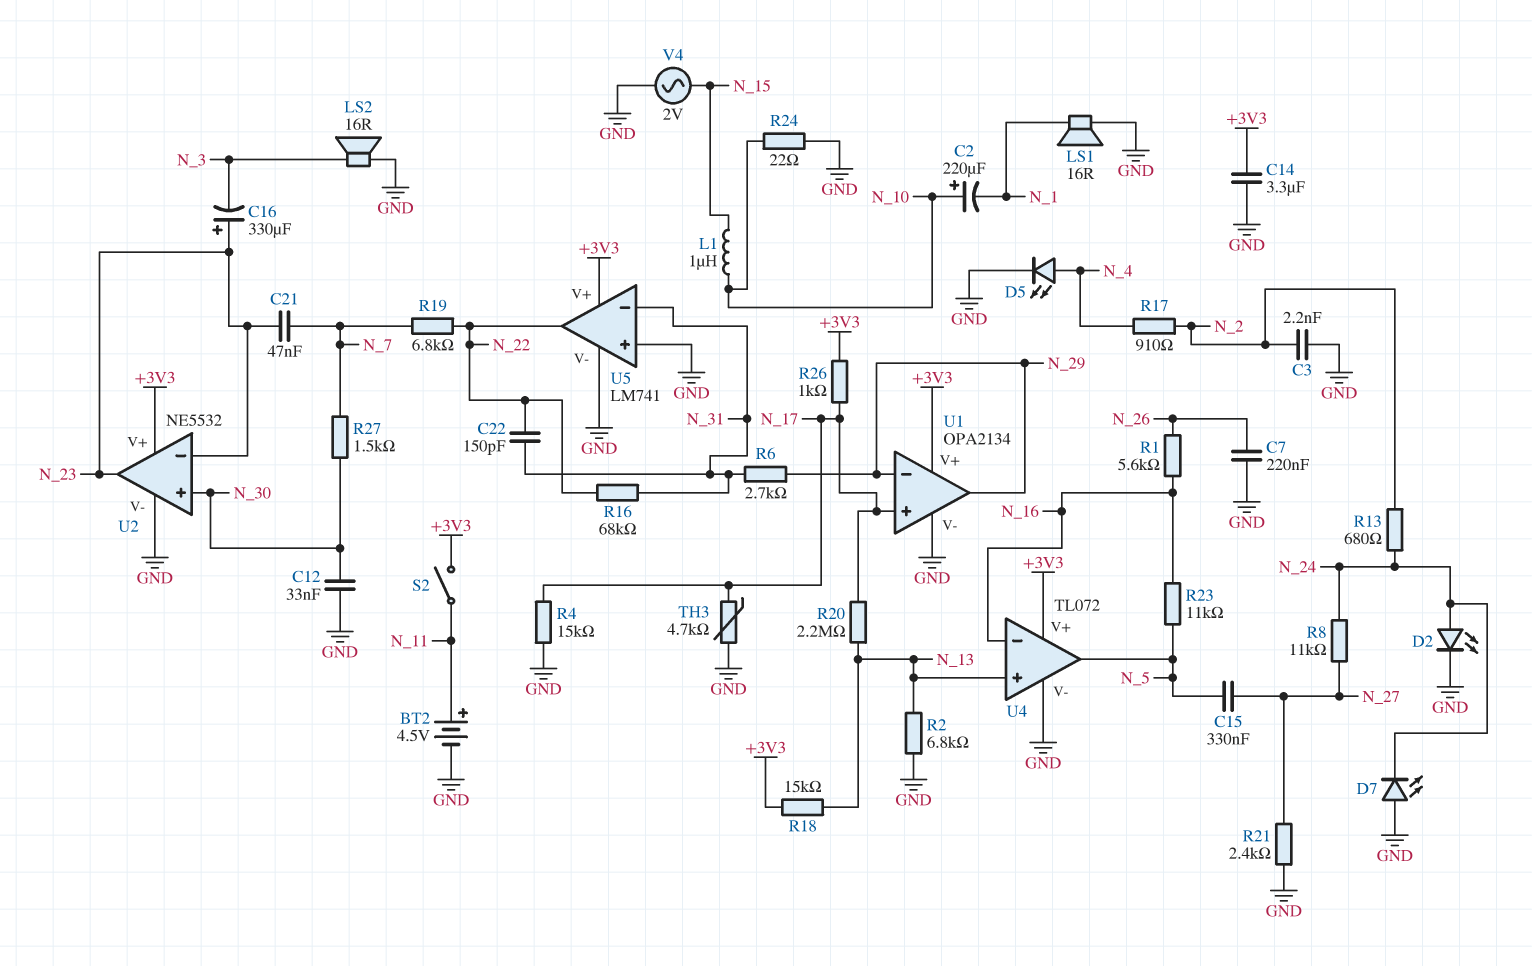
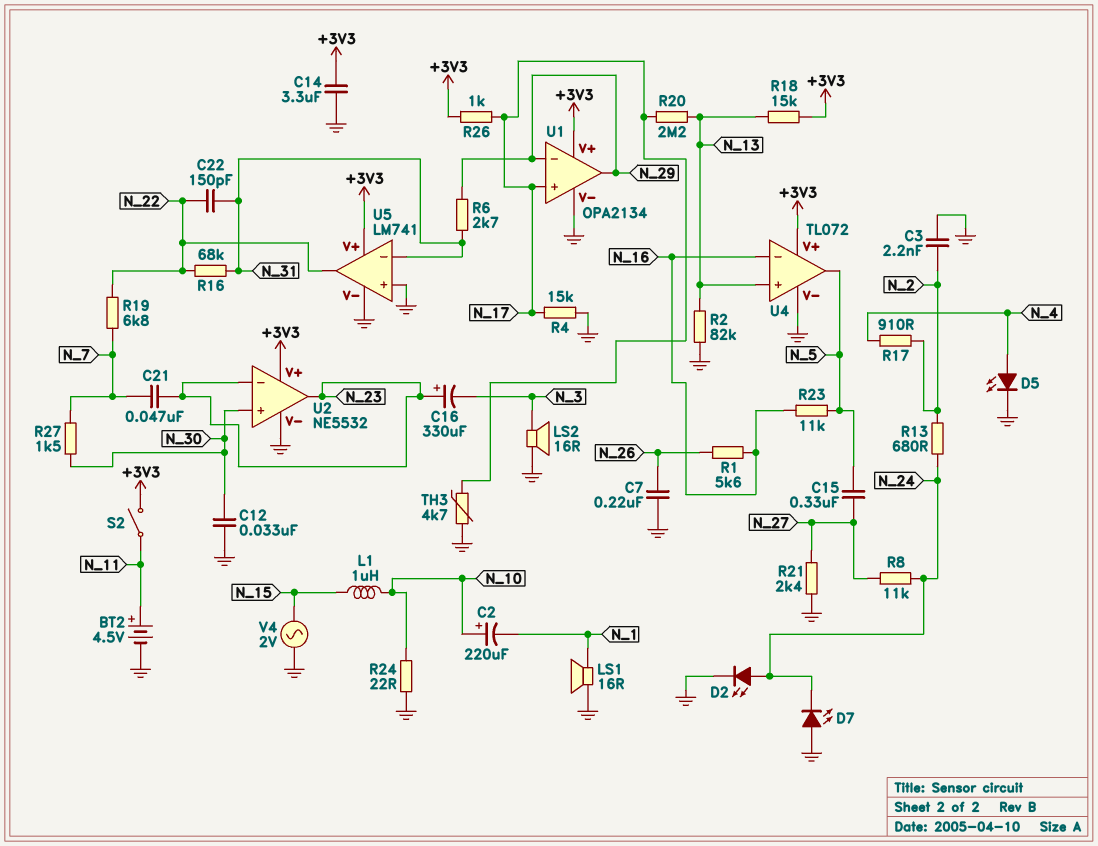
R2: 6.8k (GND, N_13) -> 82k (GND, N_13)

